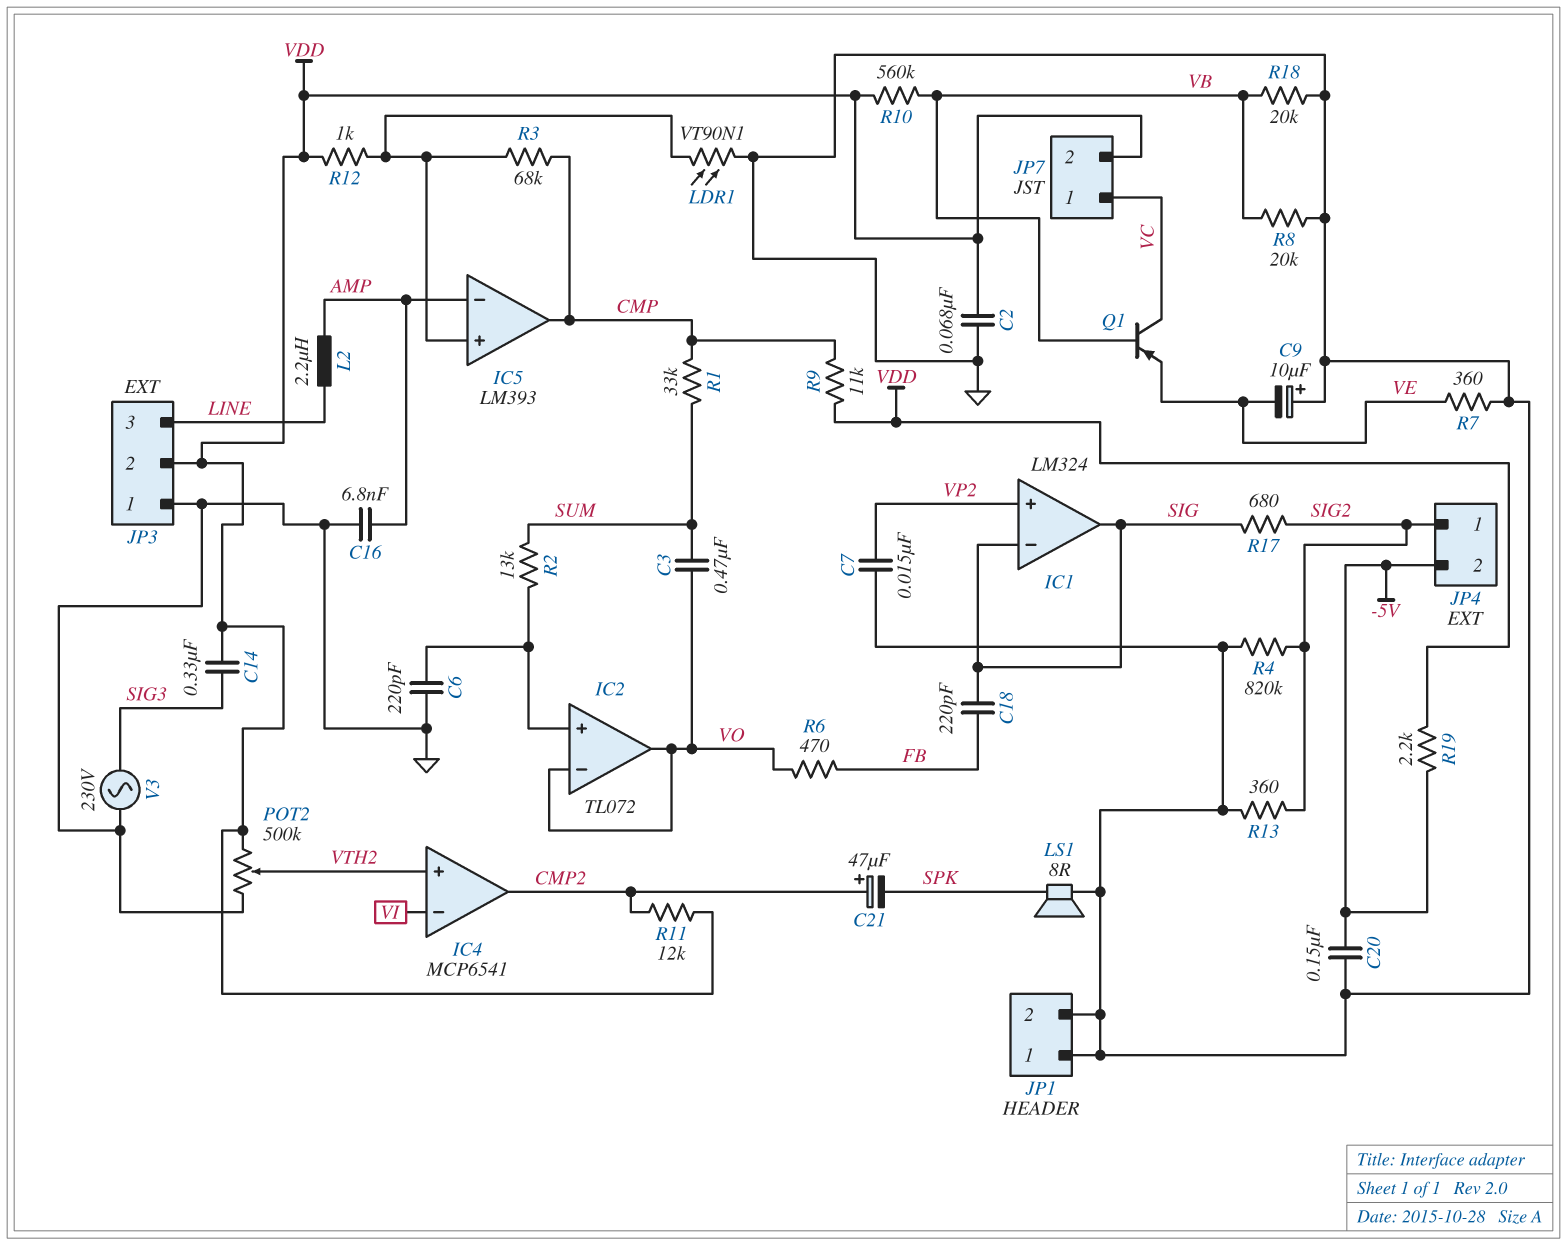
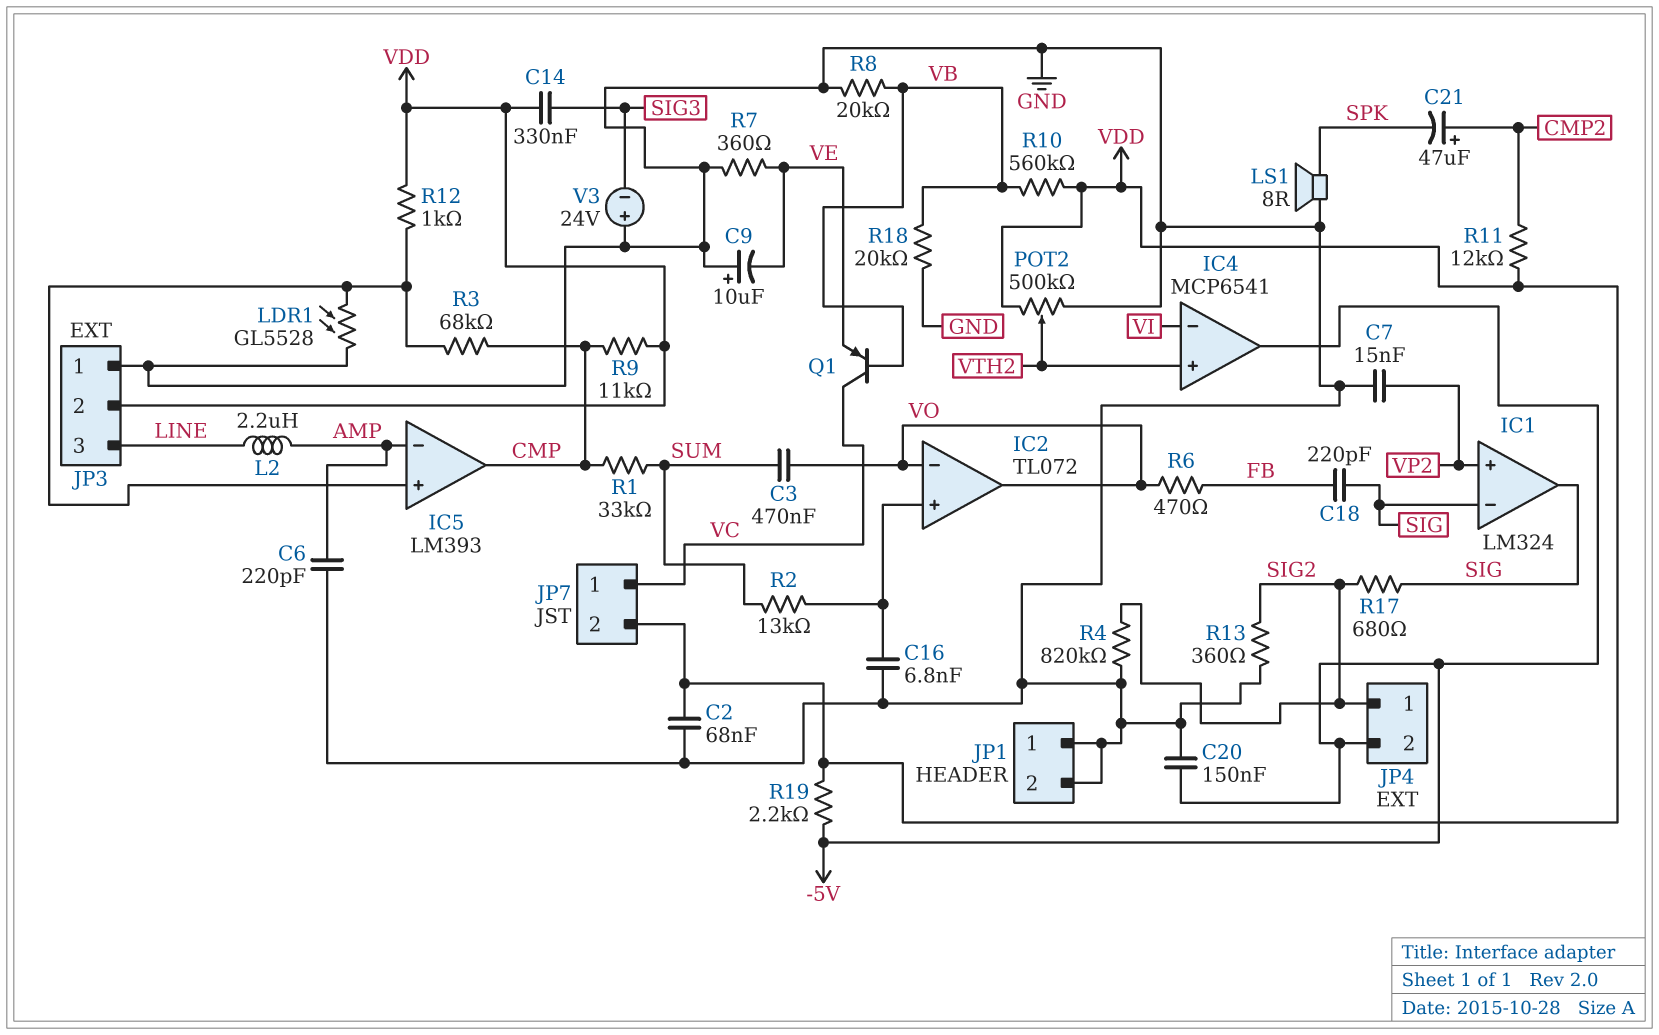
C6: 220pF (GND, IC2/in+) -> 220pF (AMP, GND)
C16: 6.8nF (AMP, GND) -> 6.8nF (GND, IC2/in+)
IC4 pin out: CMP2 -> -5V
LDR1: VT90N1 (GND, IC5/in+) -> GL5528 (GND, IC5/in+)
V3: AC 230V (GND, SIG3) -> 24V (plus GND, minus SIG3)

